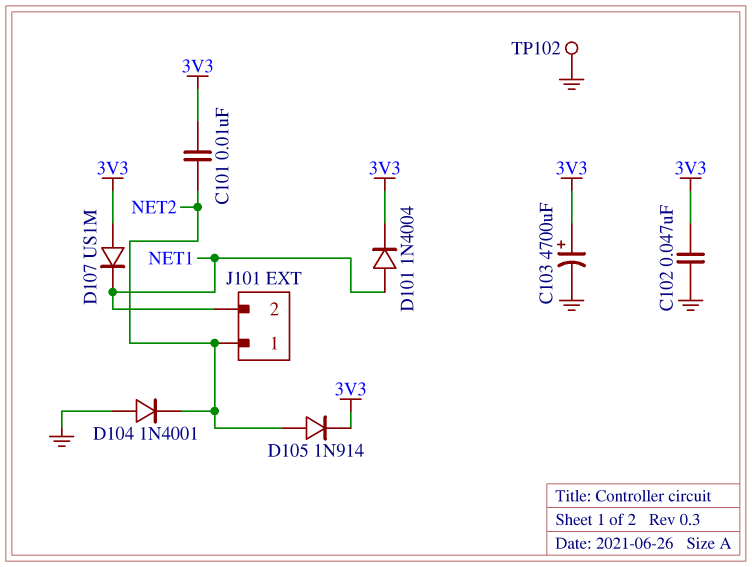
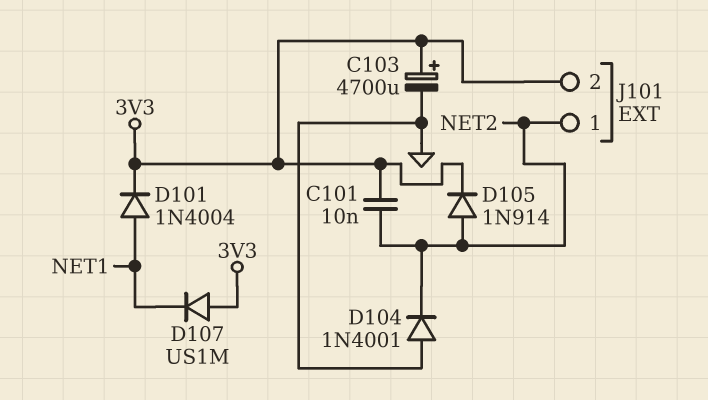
C102: 47nF (3V3, GND) -> none
J101 pin 2: NET1 -> 3V3
TP102: test point (GND) -> none

